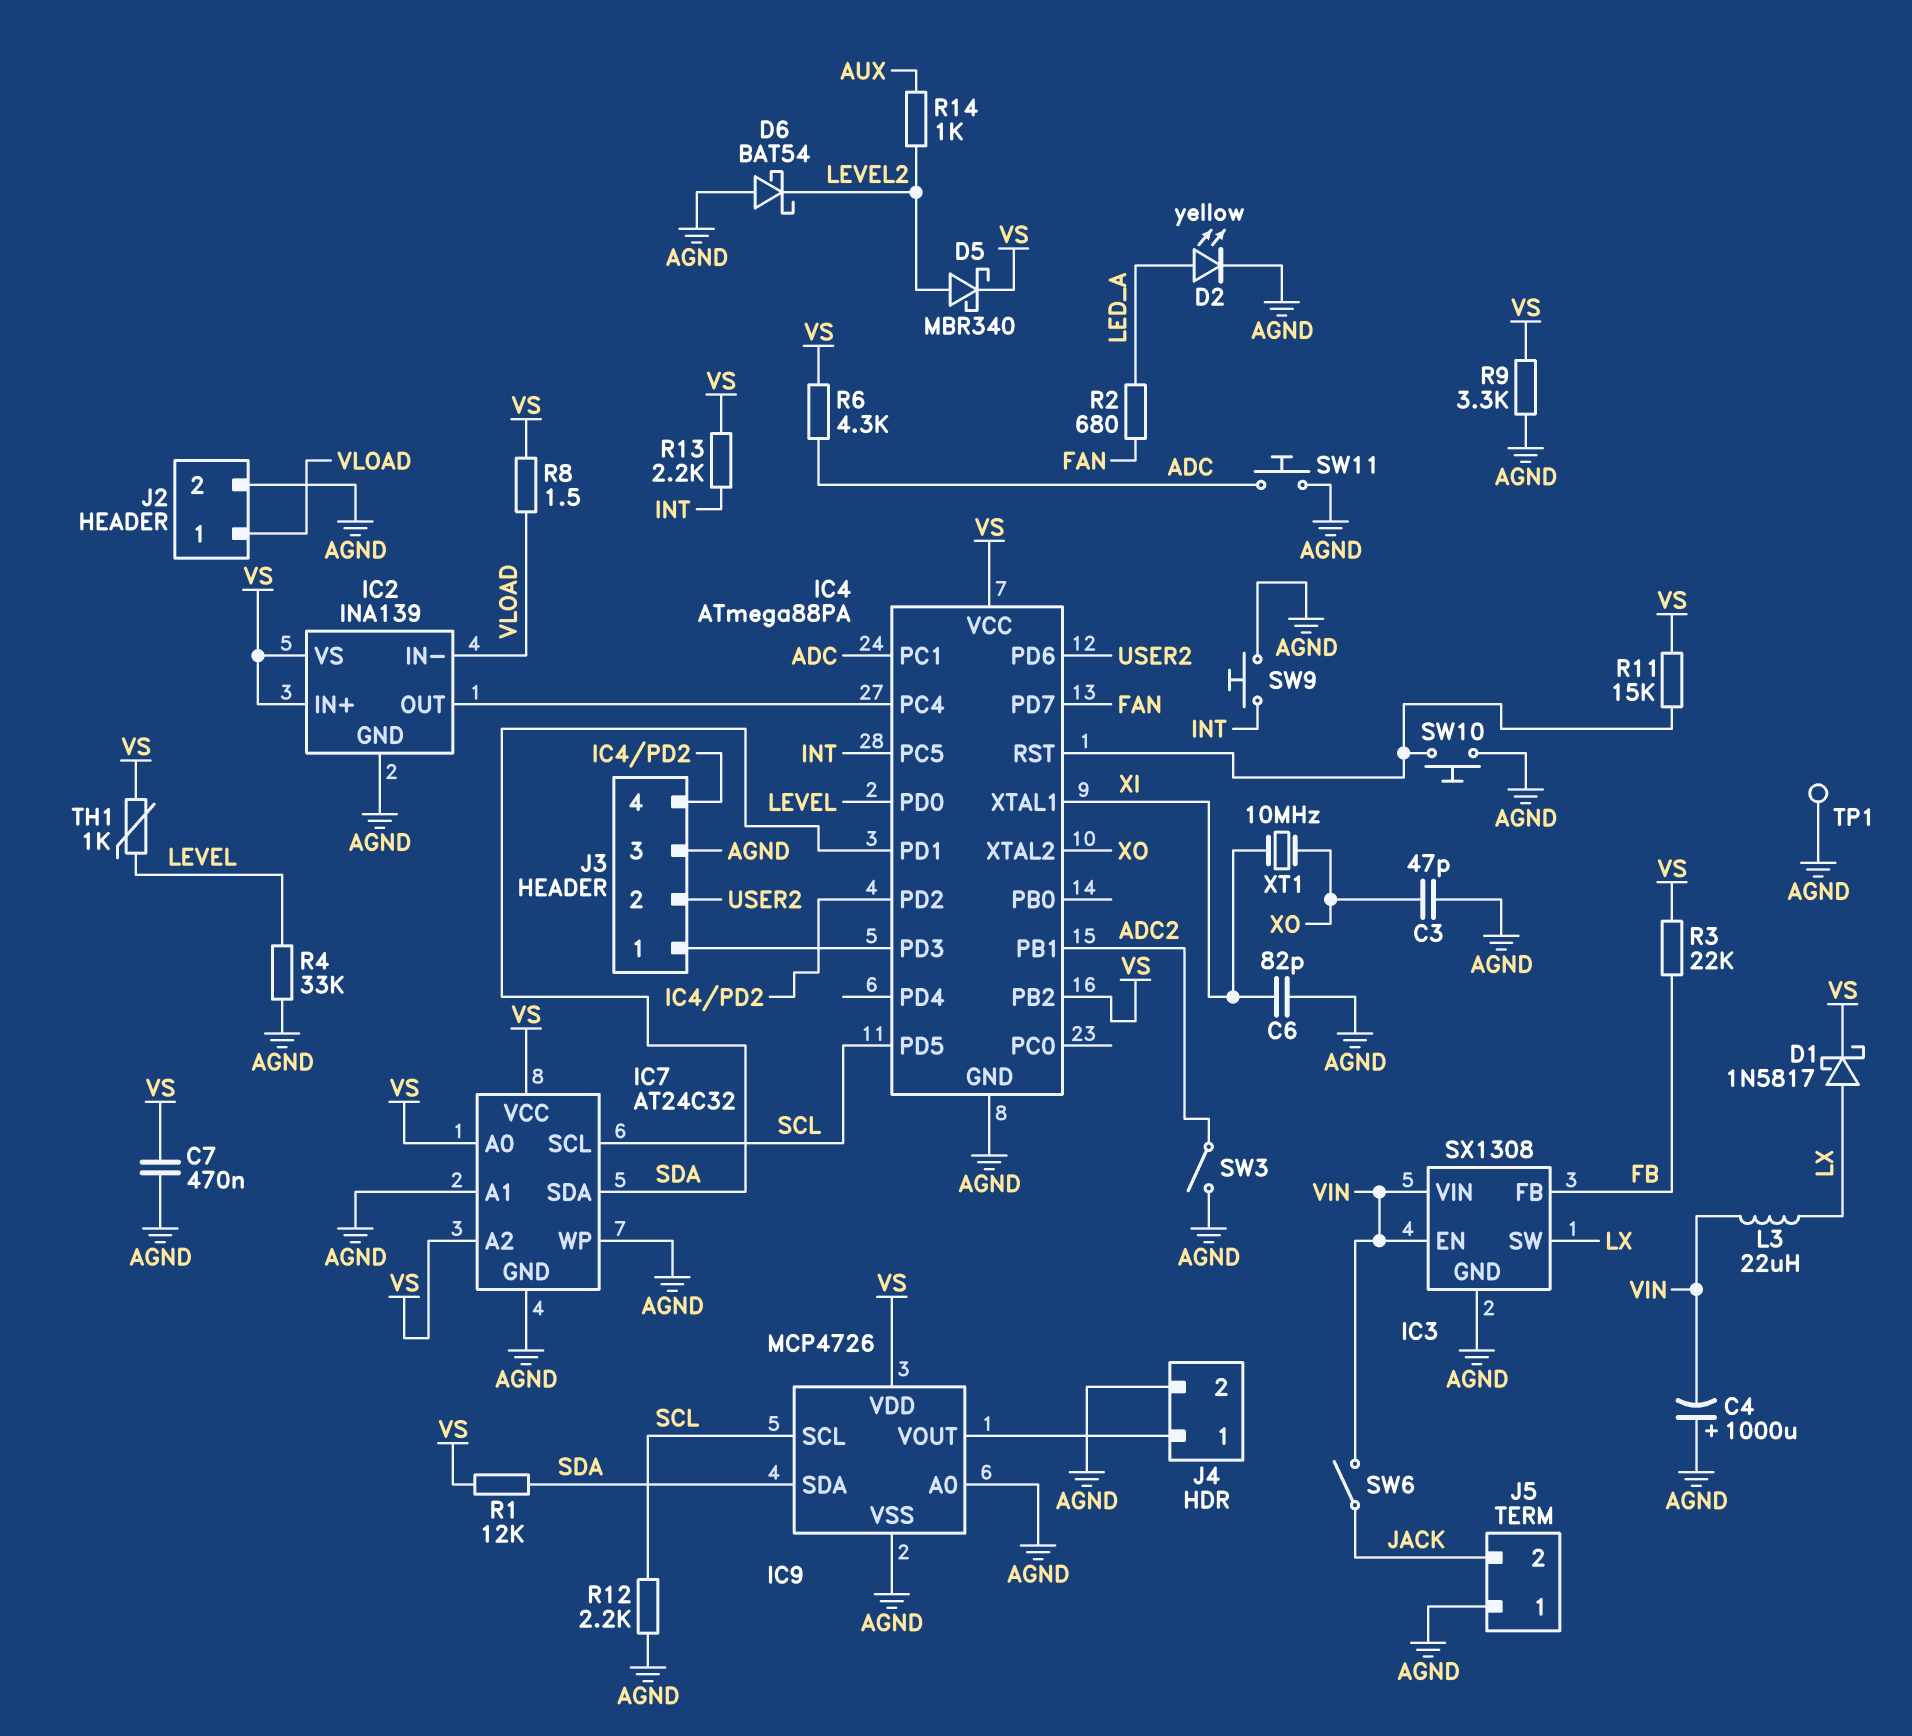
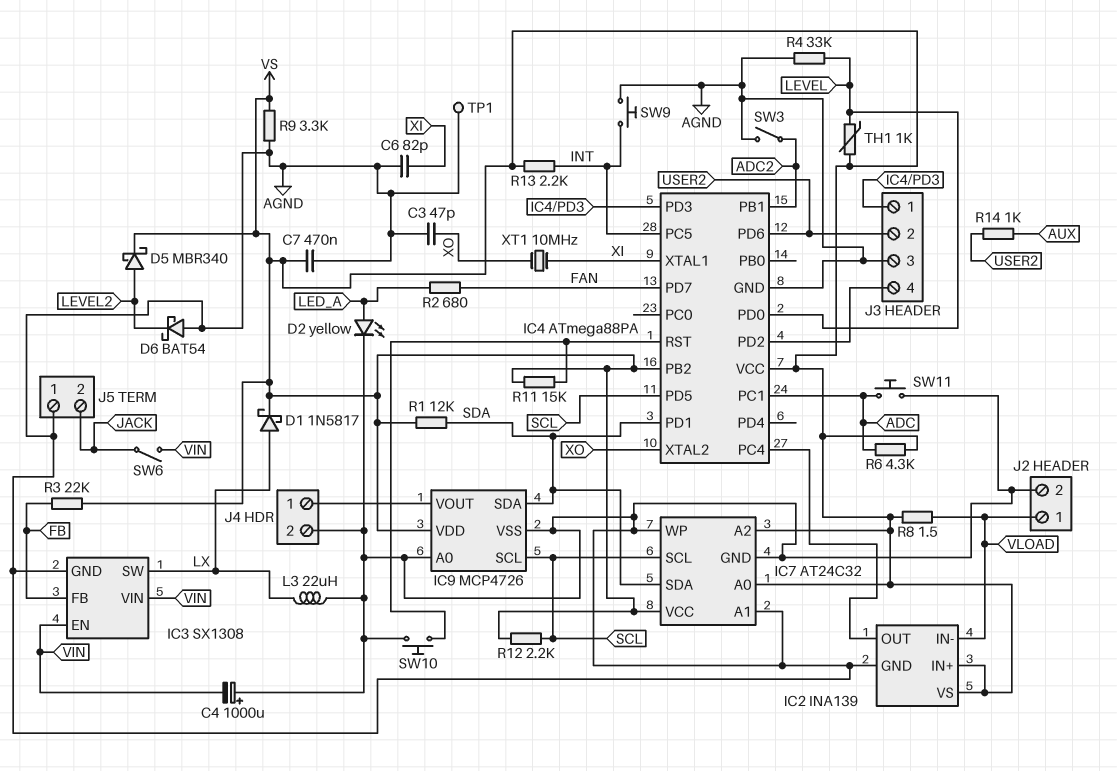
L3: 22uH (LX, VIN) -> 22uH (AGND, LX)
R12: 2.2k (AGND, SCL) -> 2.2k (SCL, VS)
R14: 1k (AUX, LEVEL2) -> 1k (AUX, USER2)

